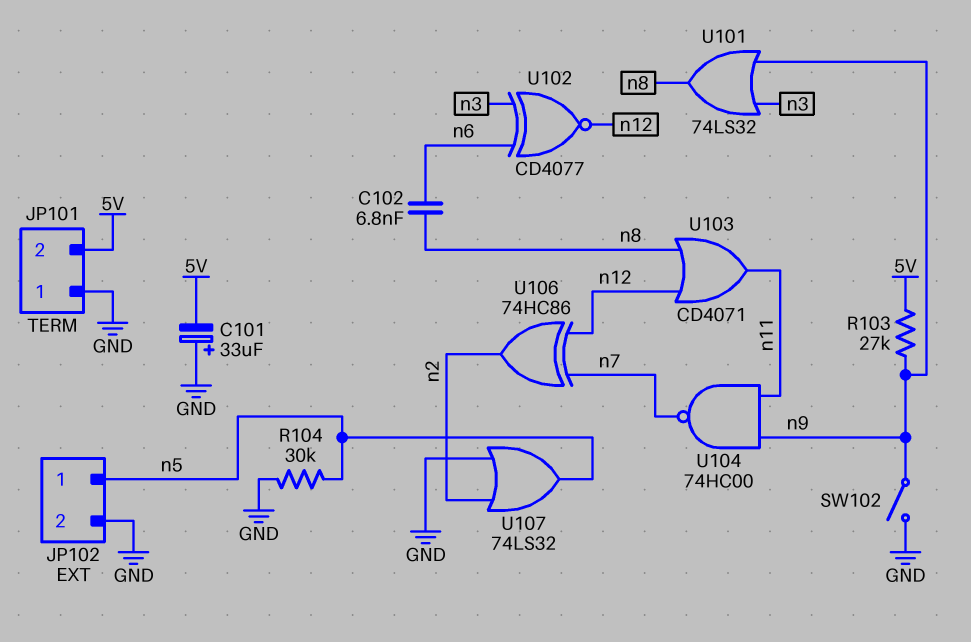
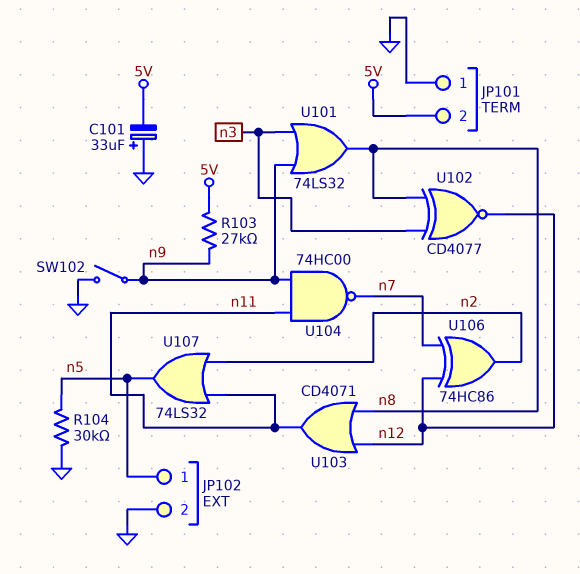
C102: 6.8nF (n6, n8) -> none
U102: XNOR CD4077 (in n3, in n6, out n12) -> XNOR CD4077 (in n3, in n8, out n12)
U107: OR 74LS32 (in GND, in n2, out n5) -> OR 74LS32 (in n2, in n11, out n5)

